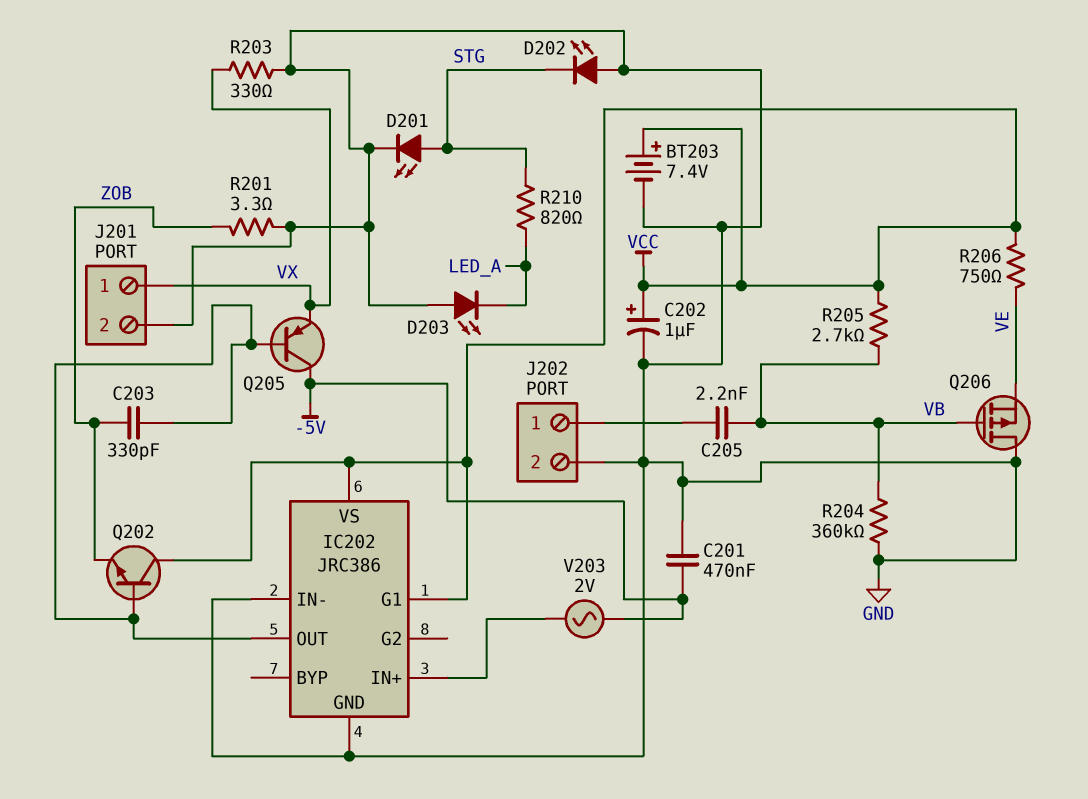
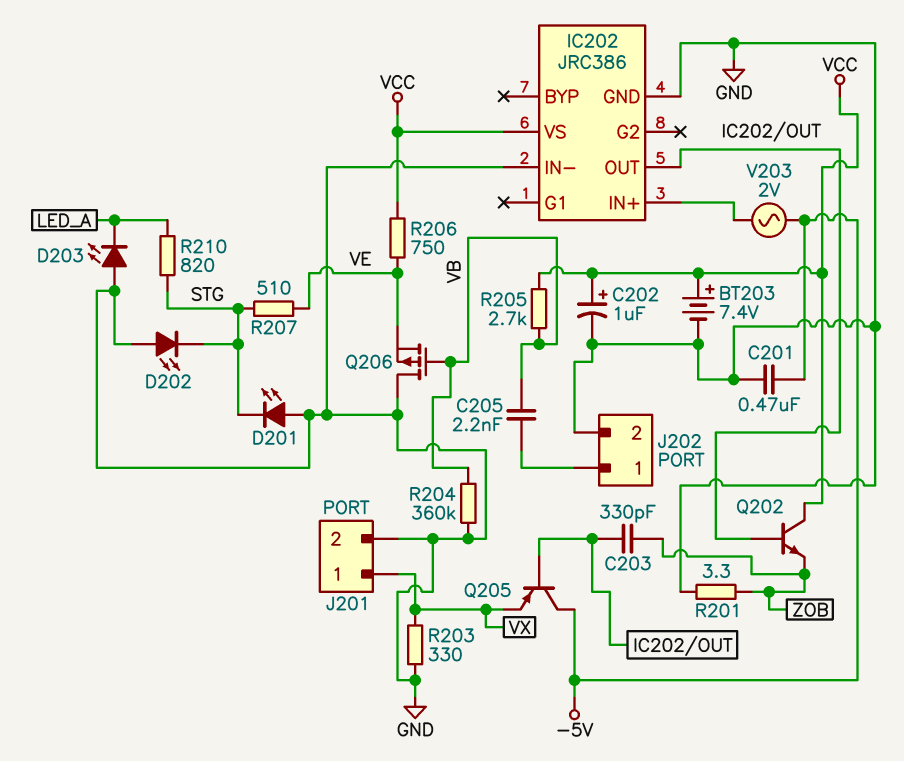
D201: LED (A STG, K GND) -> LED (A GND, K STG)
IC202 pin G1: VCC -> none
R207: none -> 510 (STG, VE)

